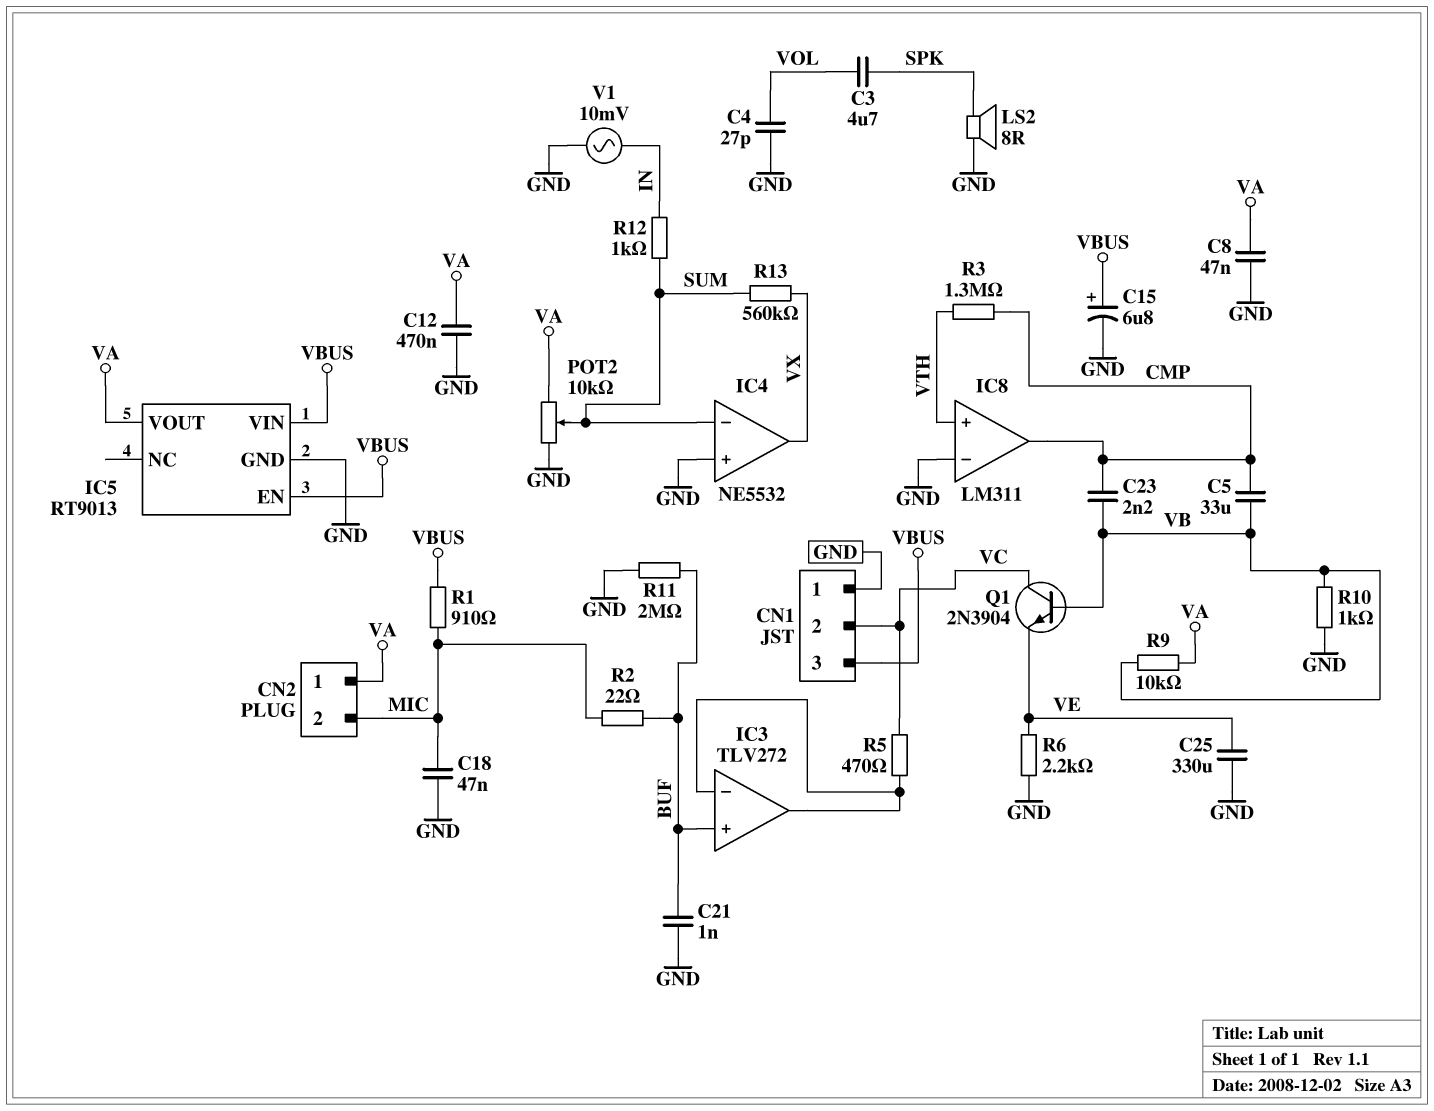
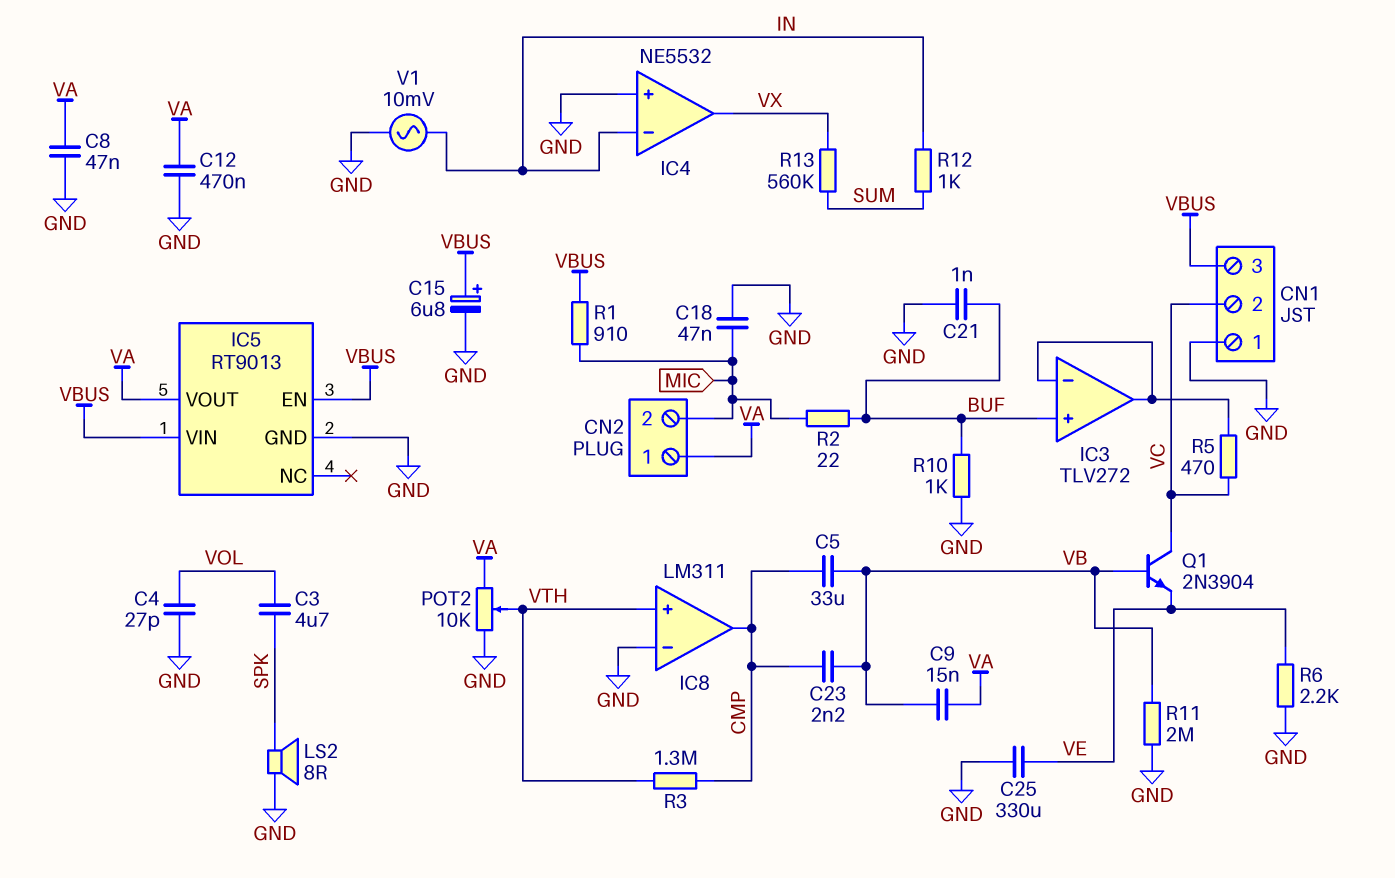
C9: none -> 15nF (VA, VB)
IC4 pin in-: SUM -> IN
POT2: 10k (GND, VA, wiper SUM) -> 10k (GND, VA, wiper VTH)
R9: 10k (VA, VB) -> none
R10: 1k (GND, VB) -> 1k (BUF, GND)
R11: 2M (BUF, GND) -> 2M (GND, VB)

